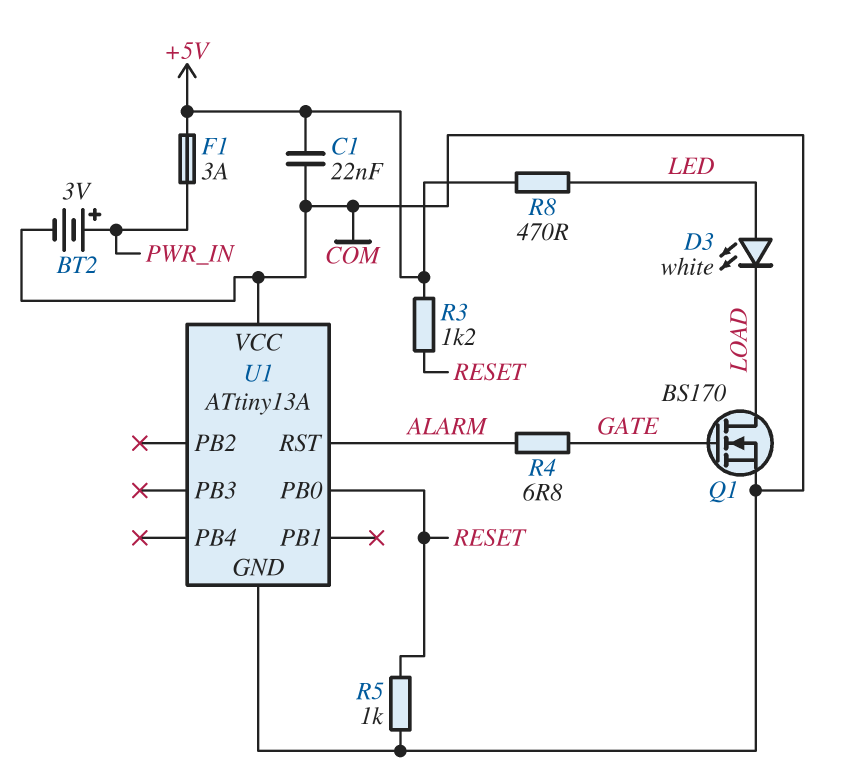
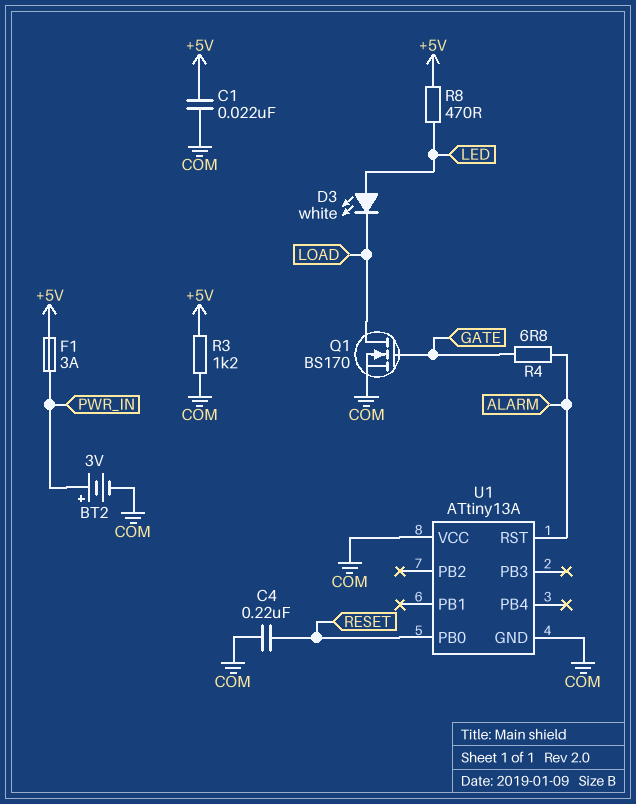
C4: none -> 220nF (COM, RESET)
R3: 1.2k (+5V, RESET) -> 1.2k (+5V, COM)
R5: 1k (COM, RESET) -> none

